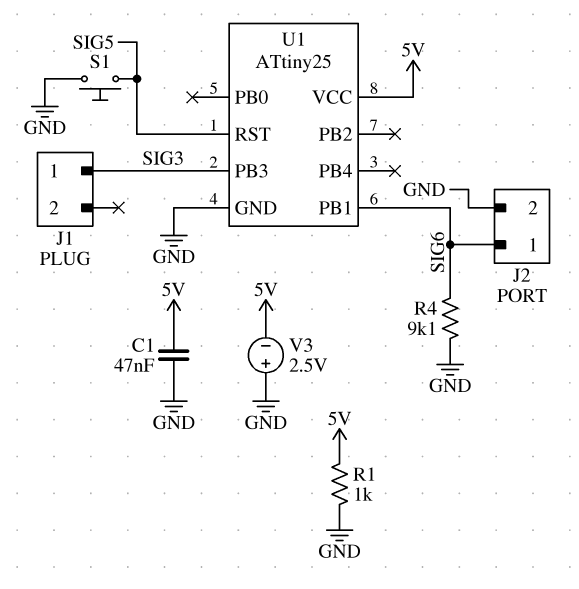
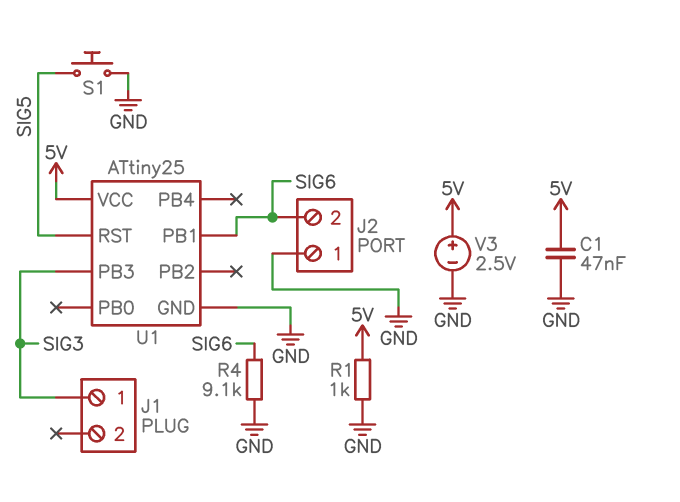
J2 pin 1: SIG6 -> GND
J2 pin 2: GND -> SIG6
V3: 2.5V (plus GND, minus 5V) -> 2.5V (plus 5V, minus GND)

